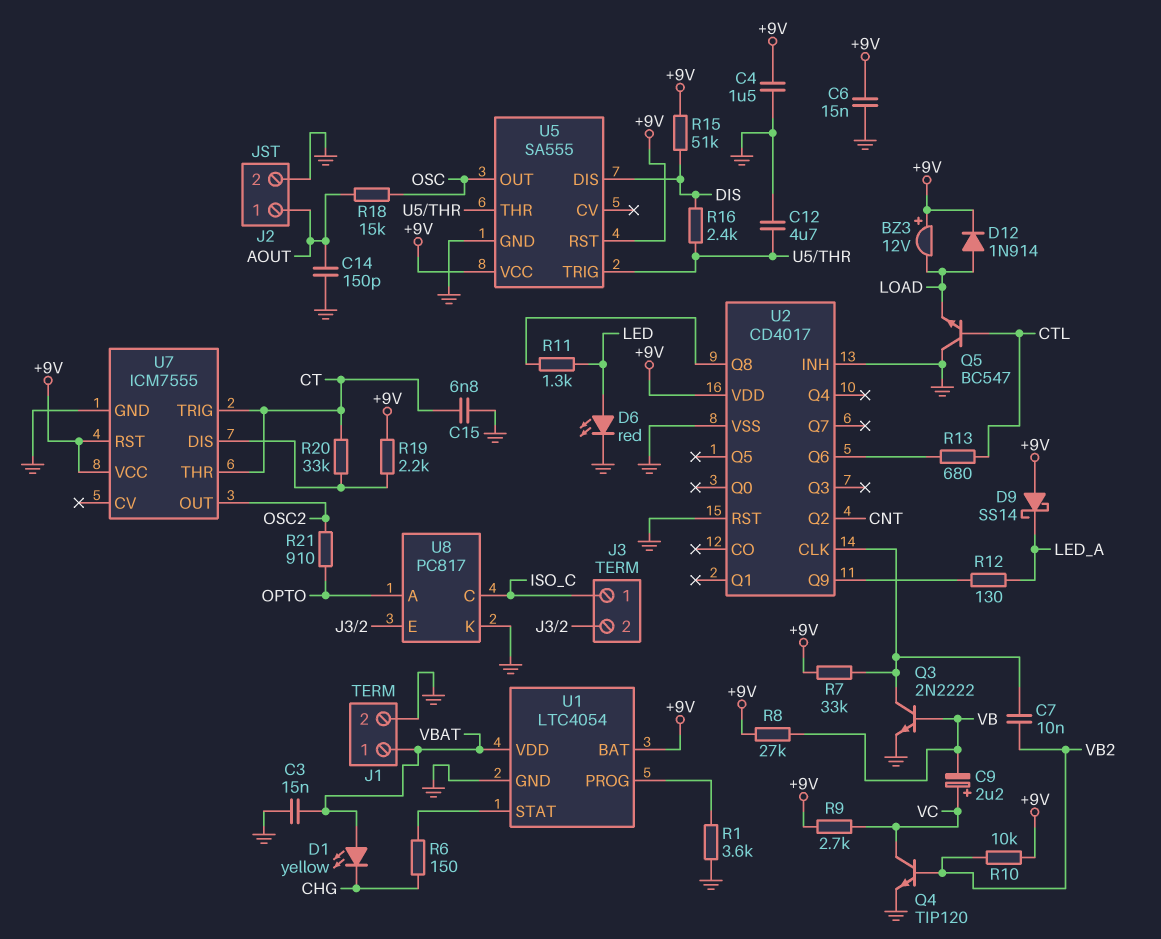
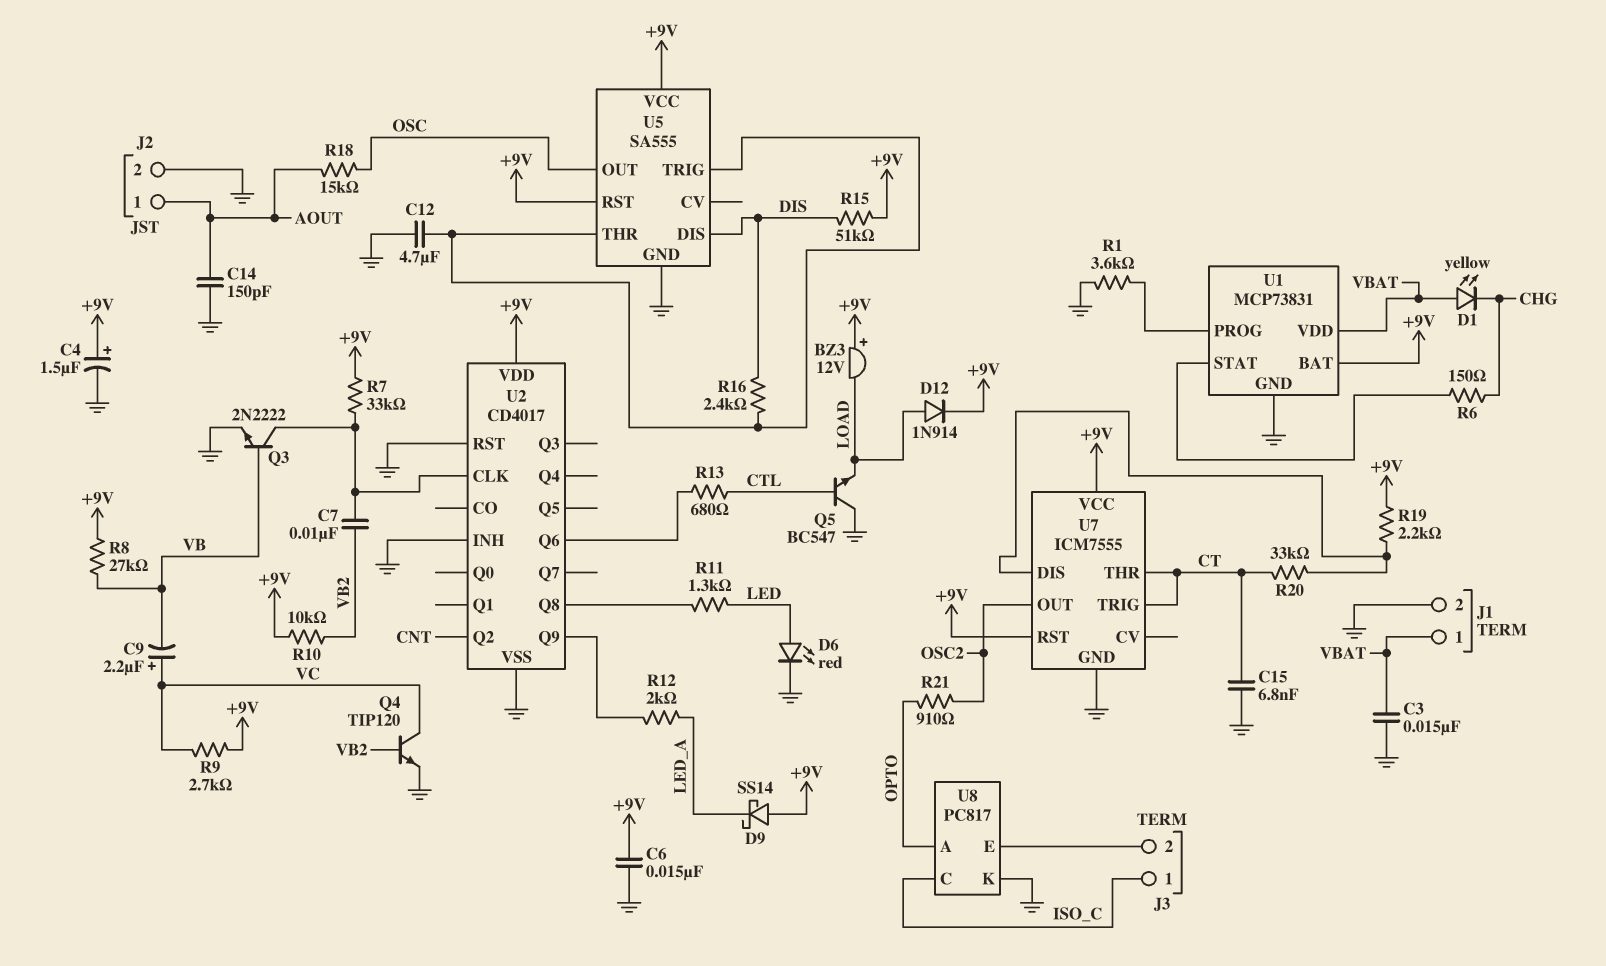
C4: 1.5uF (+9V, GND) -> 1.5uF (plus +9V, minus GND)
R12: 130 (LED_A, U2/Q9) -> 2k (LED_A, U2/Q9)
U1: LTC4054 -> MCP73831

